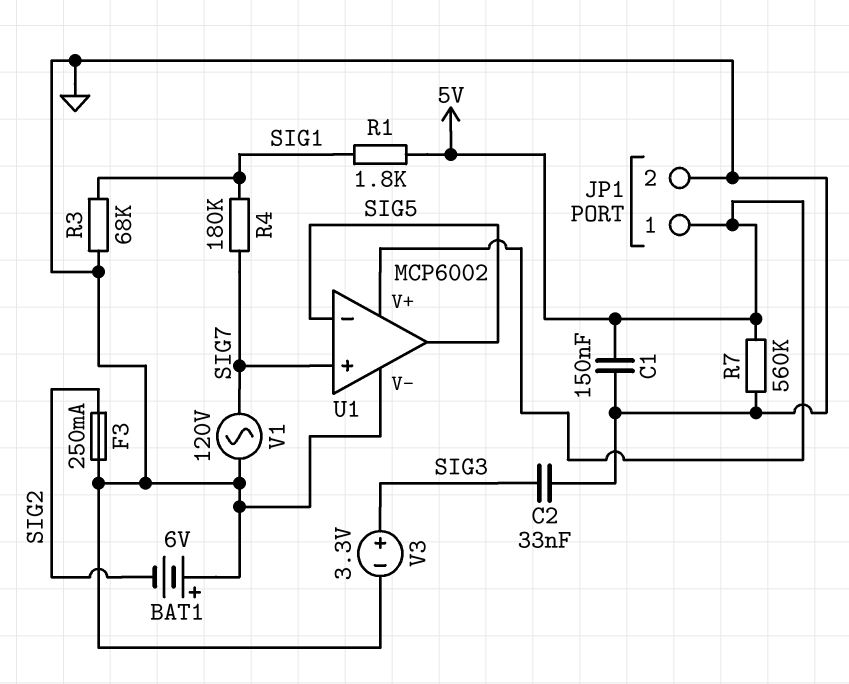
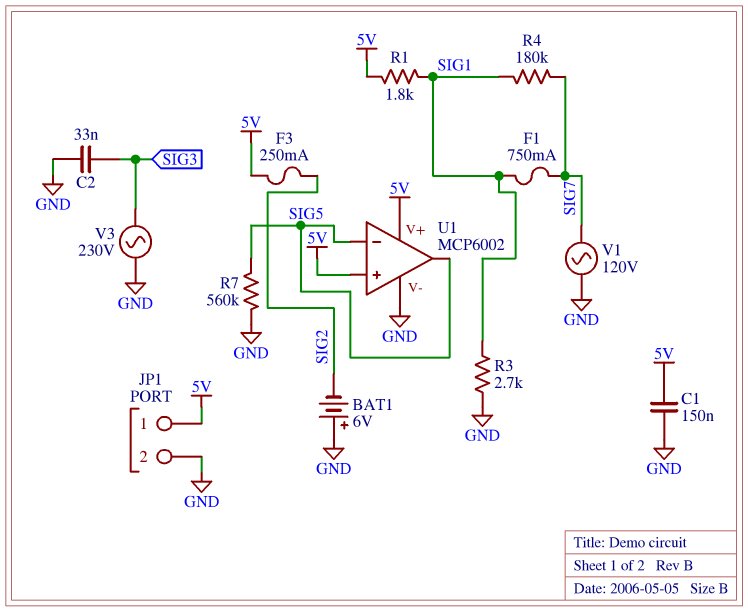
F1: none -> 750mA (SIG1, SIG7)
F3: 250mA (GND, SIG2) -> 250mA (5V, SIG2)
R3: 68k (GND, SIG1) -> 2.7k (GND, SIG1)
R7: 560k (5V, GND) -> 560k (GND, SIG5)
U1 pin in+: SIG7 -> 5V
V3: 3.3V (plus SIG3, minus GND) -> AC 230V (GND, SIG3)

